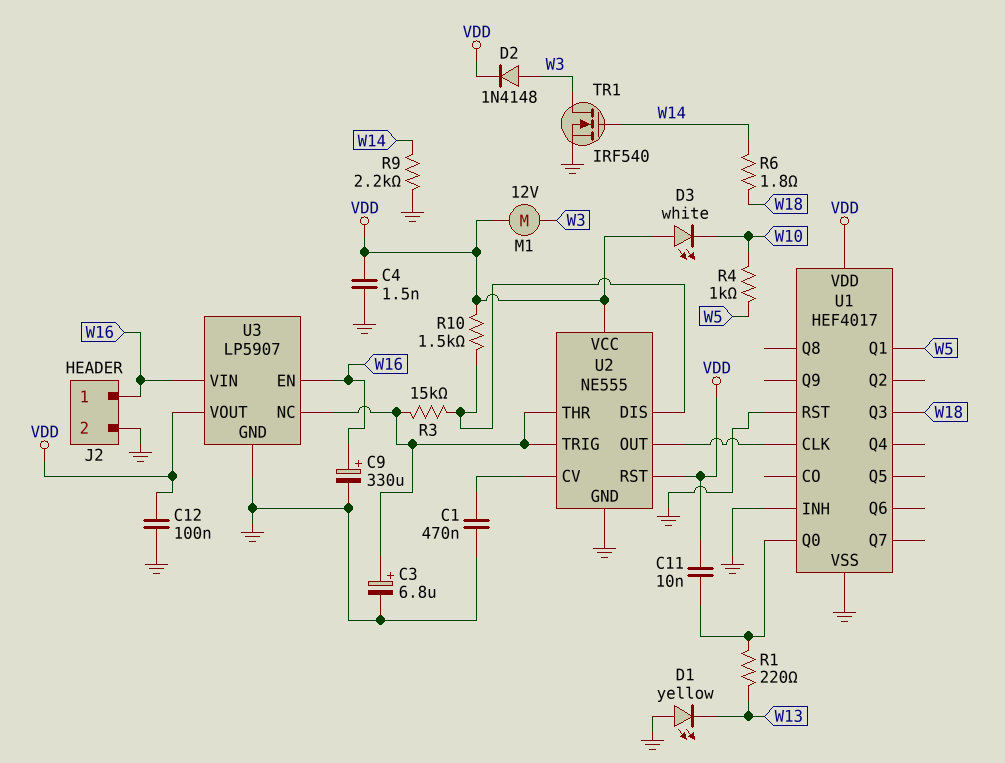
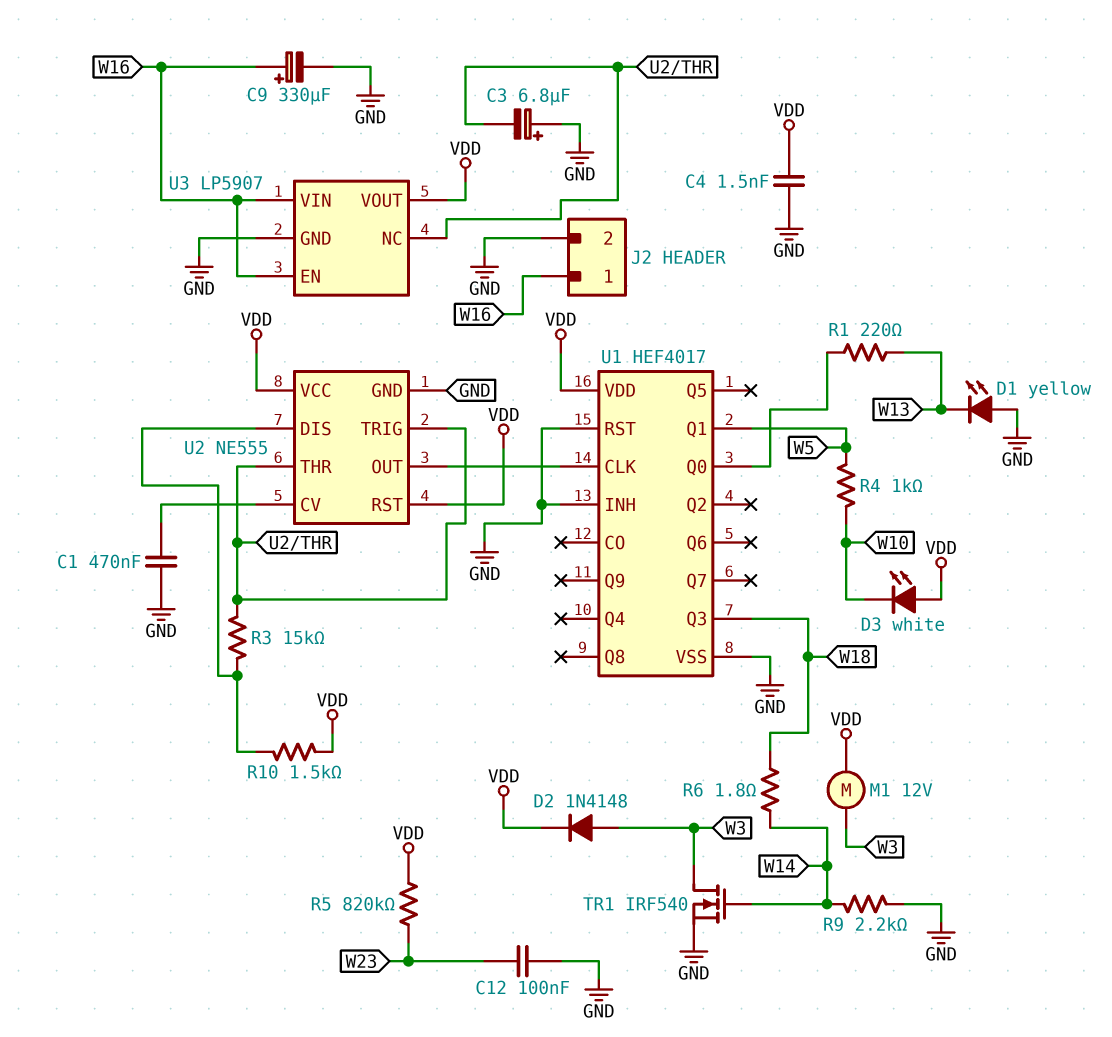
C3: 6.8uF (plus U2/THR, minus GND) -> 6.8uF (plus GND, minus U2/THR)
C11: 10nF (U1/Q0, VDD) -> none
C12: 100nF (GND, VDD) -> 100nF (GND, W23)
R5: none -> 820k (VDD, W23)

